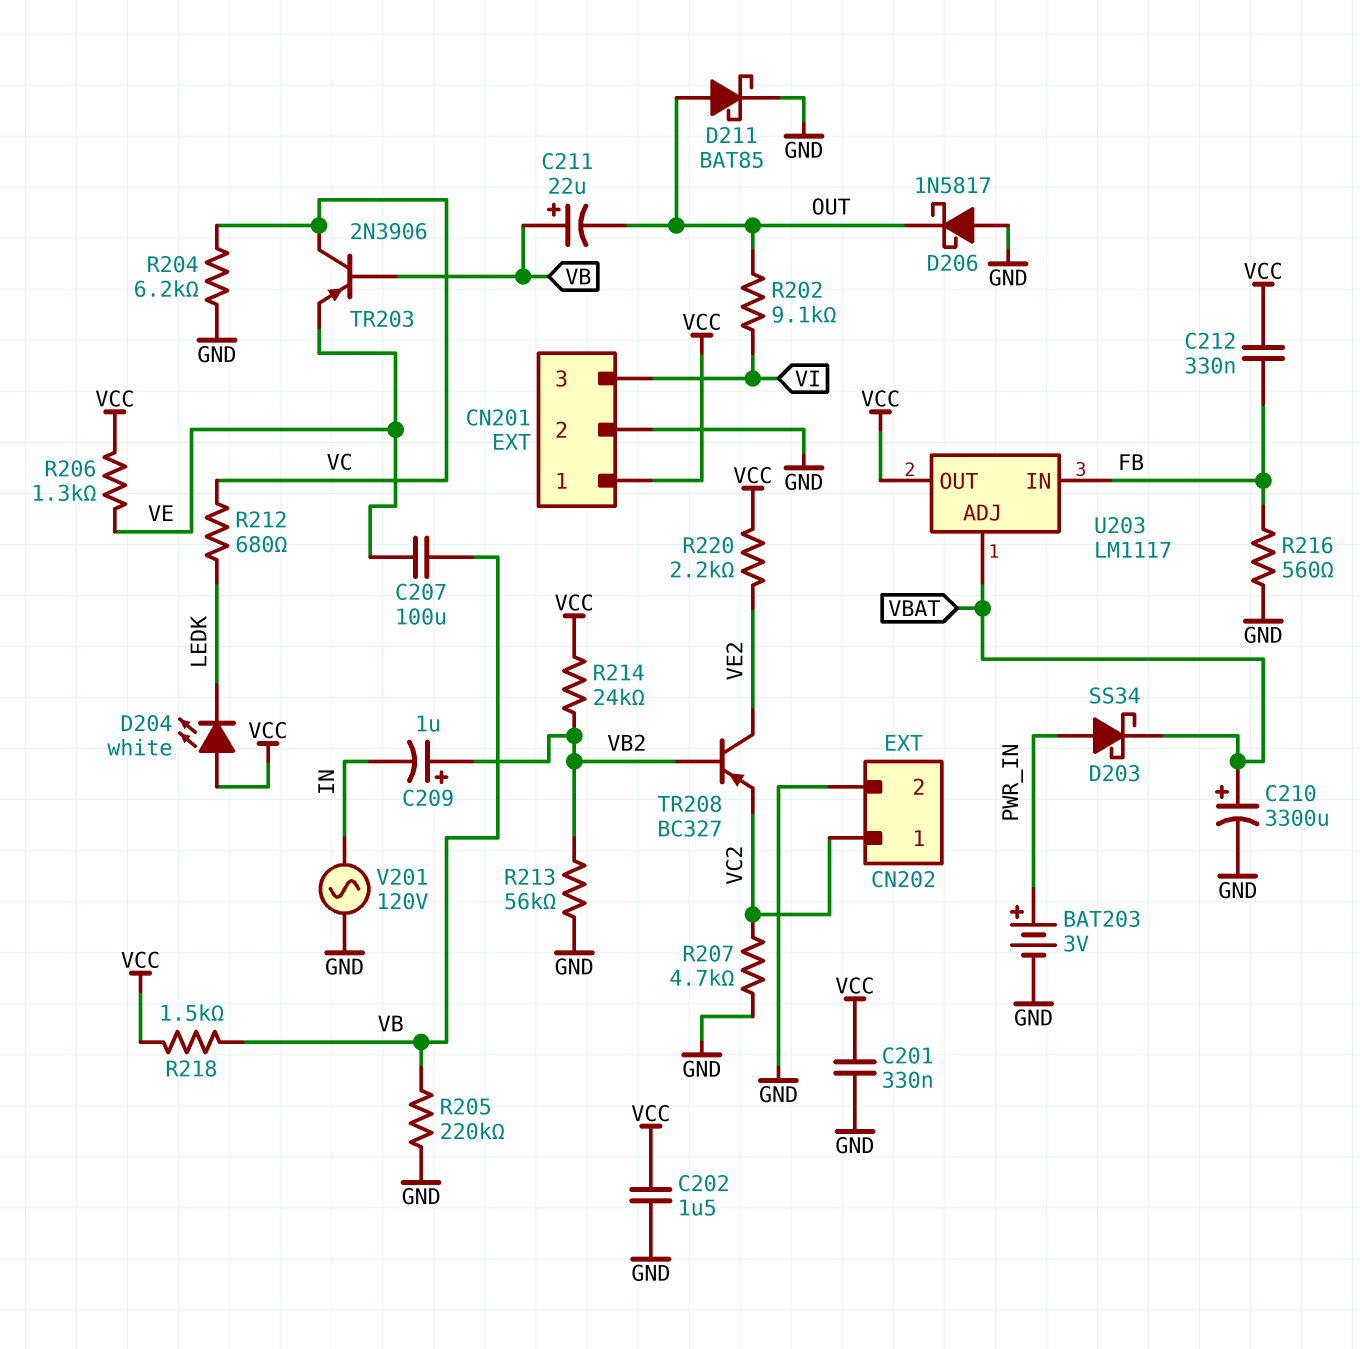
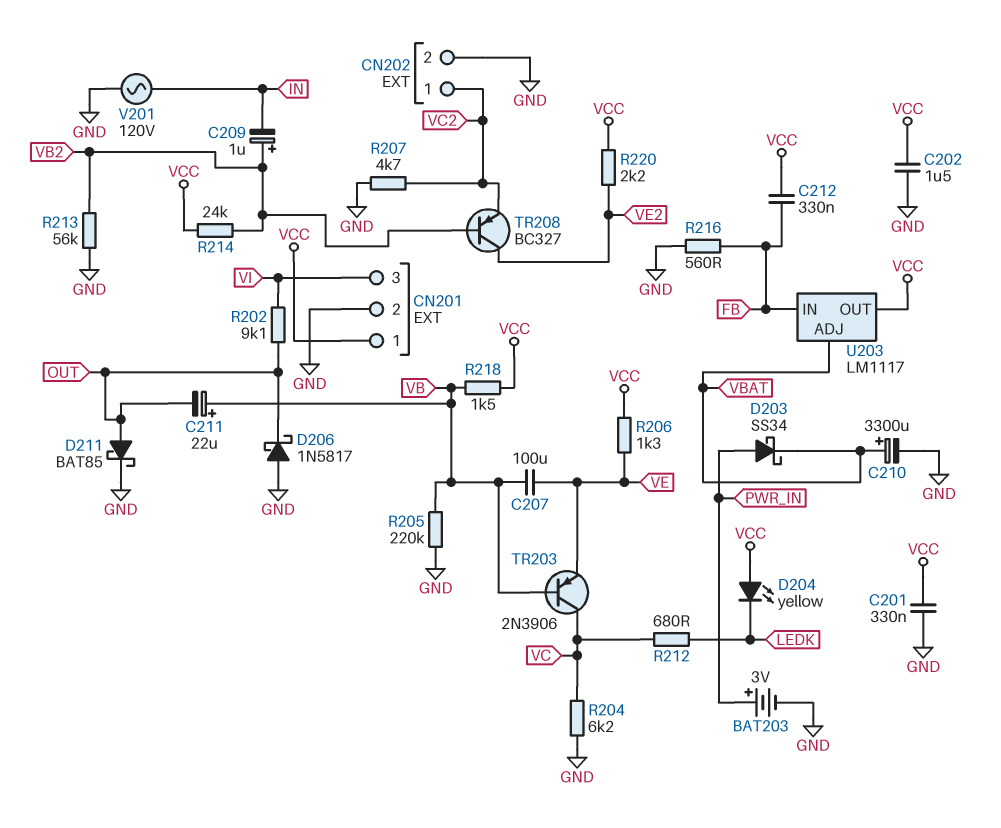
D204: LED white (A VCC, K LEDK) -> LED yellow (A VCC, K LEDK)

